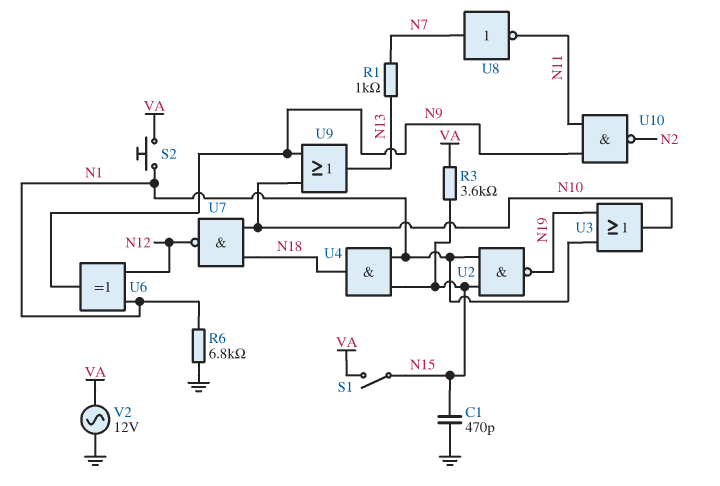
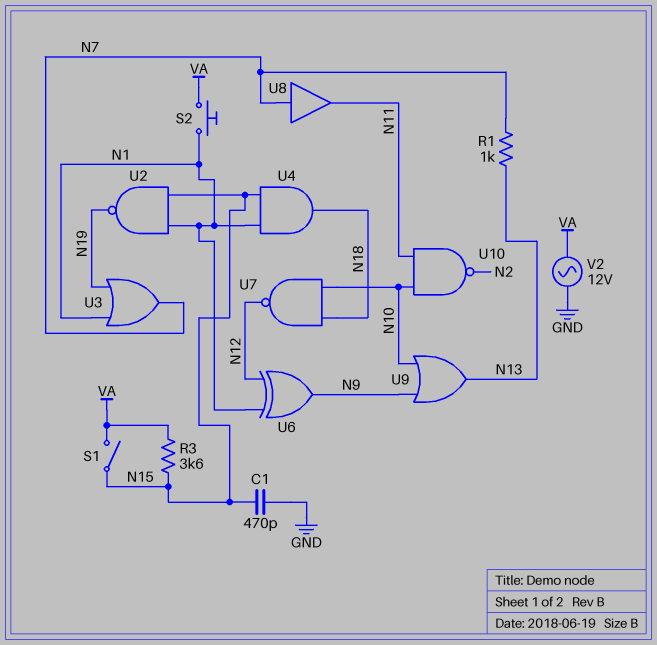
R6: 6.8k (GND, N1) -> none
U3: OR (in N1, in N19, out N10) -> OR (in N1, in N19, out N7)
U8: NOT (in N7, out N11) -> buffer (in N7, out N11)
U10: NAND (in N9, in N11, out N2) -> NAND (in N10, in N11, out N2)

